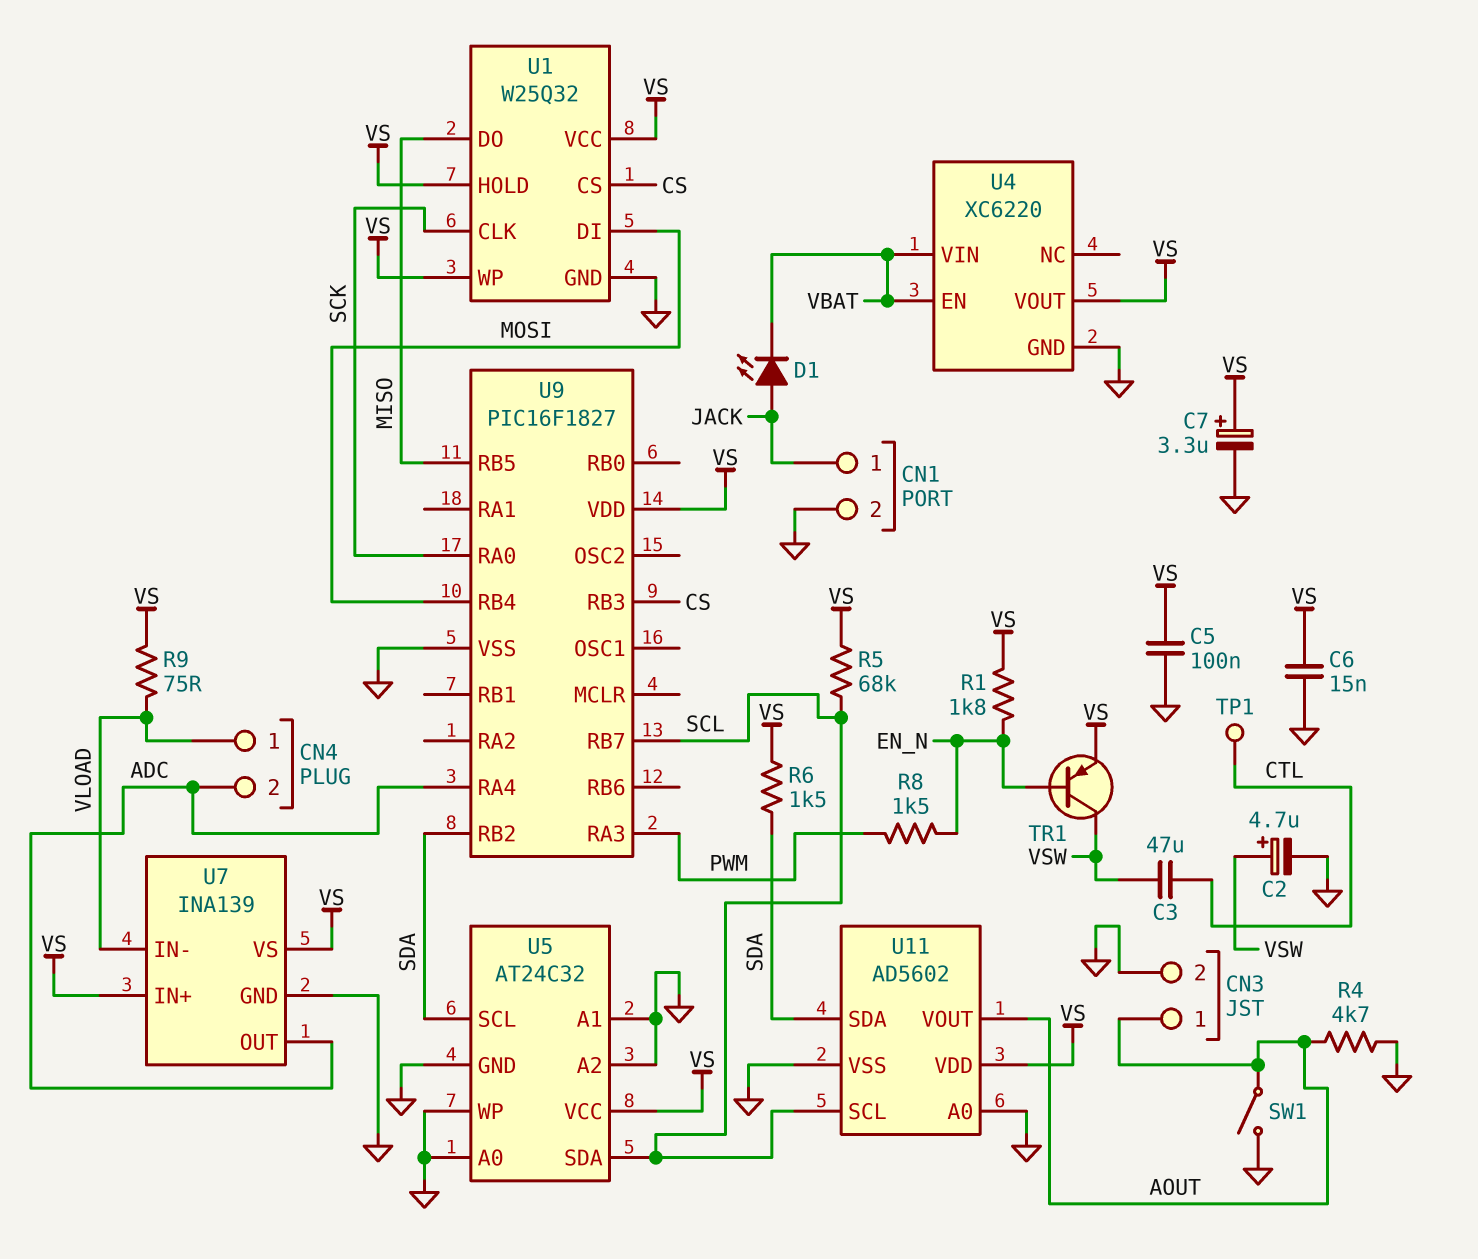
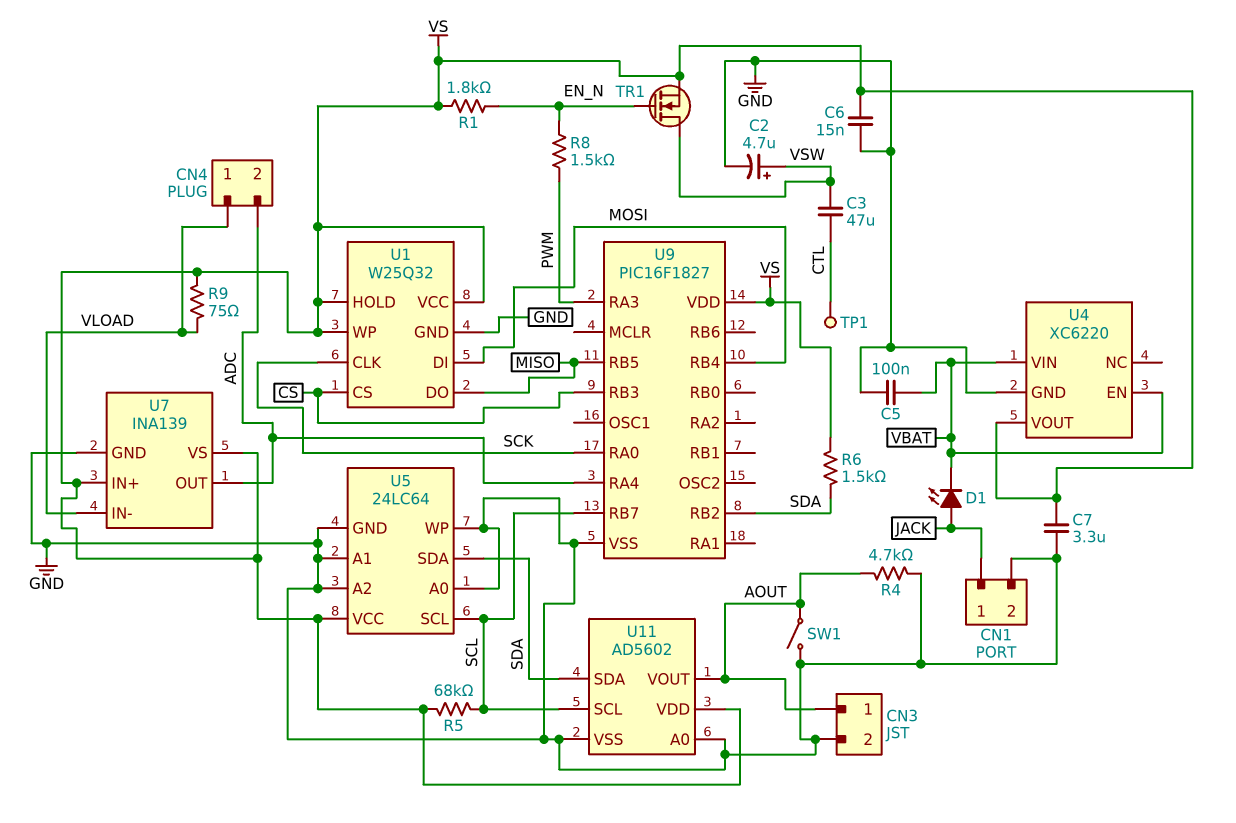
C5: 100nF (GND, VS) -> 100nF (GND, VBAT)
C7: 3.3uF (plus VS, minus GND) -> 3.3uF (GND, VS)
TR1: PNP (B EN_N, C VSW, E VS) -> NMOS (G EN_N, D VSW, S VS)
U5: AT24C32 -> 24LC64
U5 pin SCL: SDA -> SCL
U5 pin SDA: SCL -> SDA

